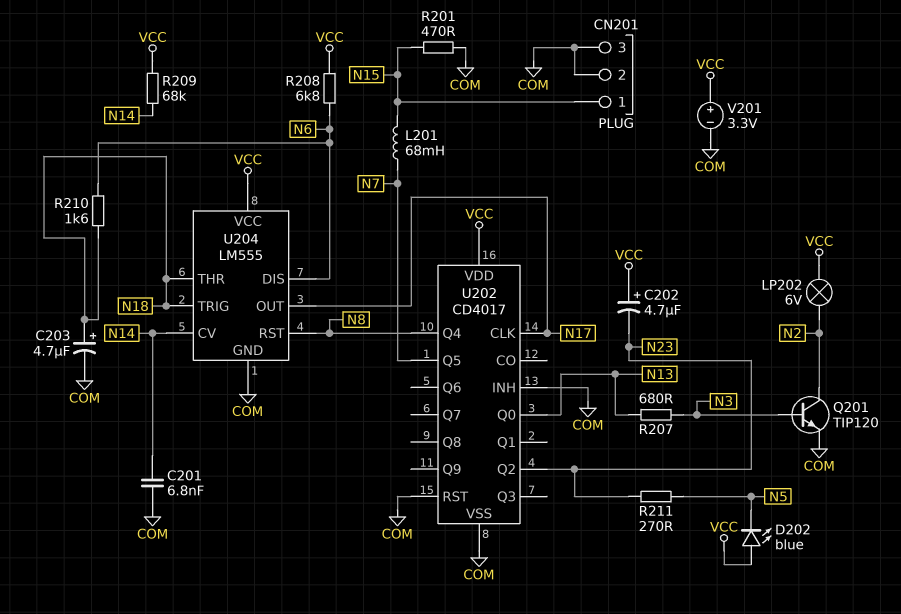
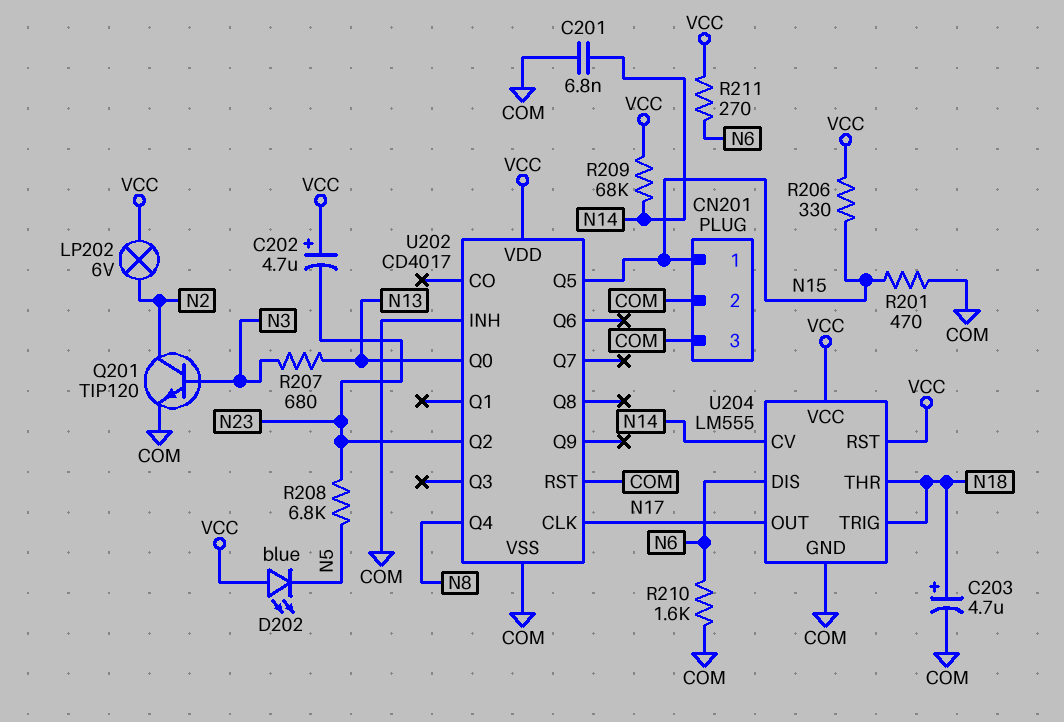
L201: 68mH (N7, N15) -> none
R206: none -> 330 (N15, VCC)
R208: 6.8k (N6, VCC) -> 6.8k (N5, N23)
R210: 1.6k (N6, N18) -> 1.6k (COM, N6)
R211: 270 (N5, N23) -> 270 (N6, VCC)
U202 pin Q5: N7 -> N15
U204 pin RST: N8 -> VCC
V201: 3.3V (plus VCC, minus COM) -> none

